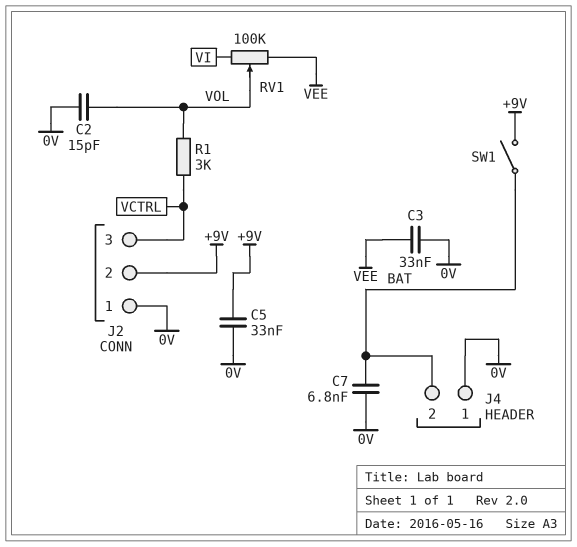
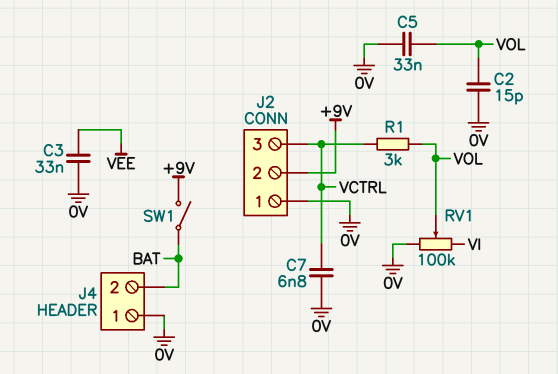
C5: 33nF (+9V, 0V) -> 33nF (0V, VOL)
C7: 6.8nF (0V, BAT) -> 6.8nF (0V, VCTRL)
RV1: 100k (VEE, VI, wiper VOL) -> 100k (0V, VI, wiper VOL)

